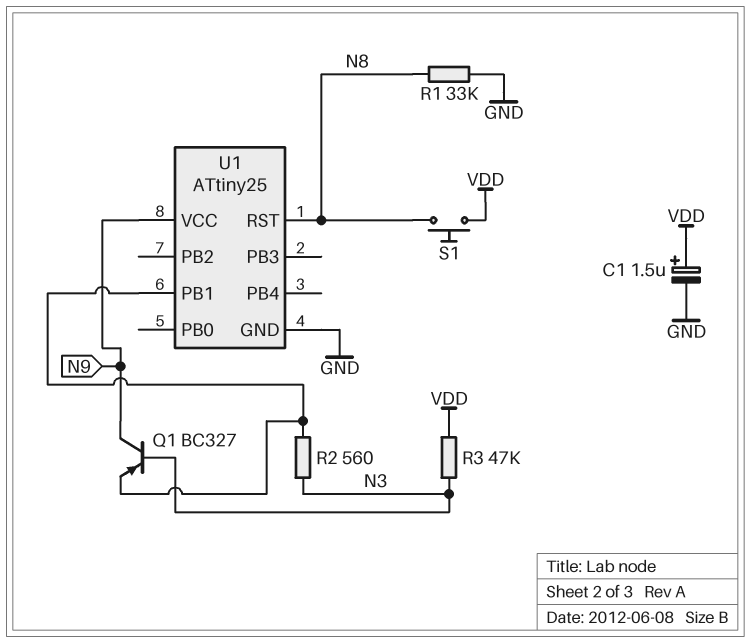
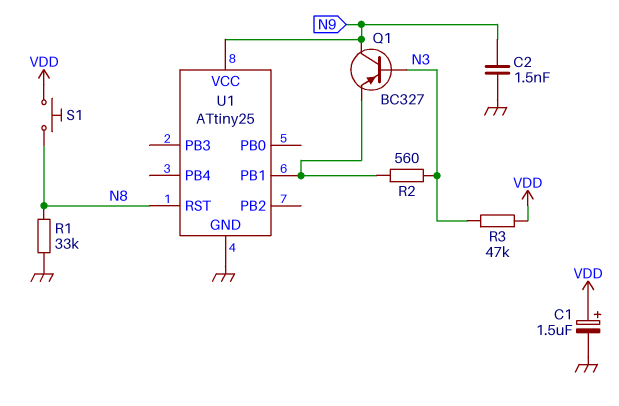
C2: none -> 1.5nF (GND, N9)

